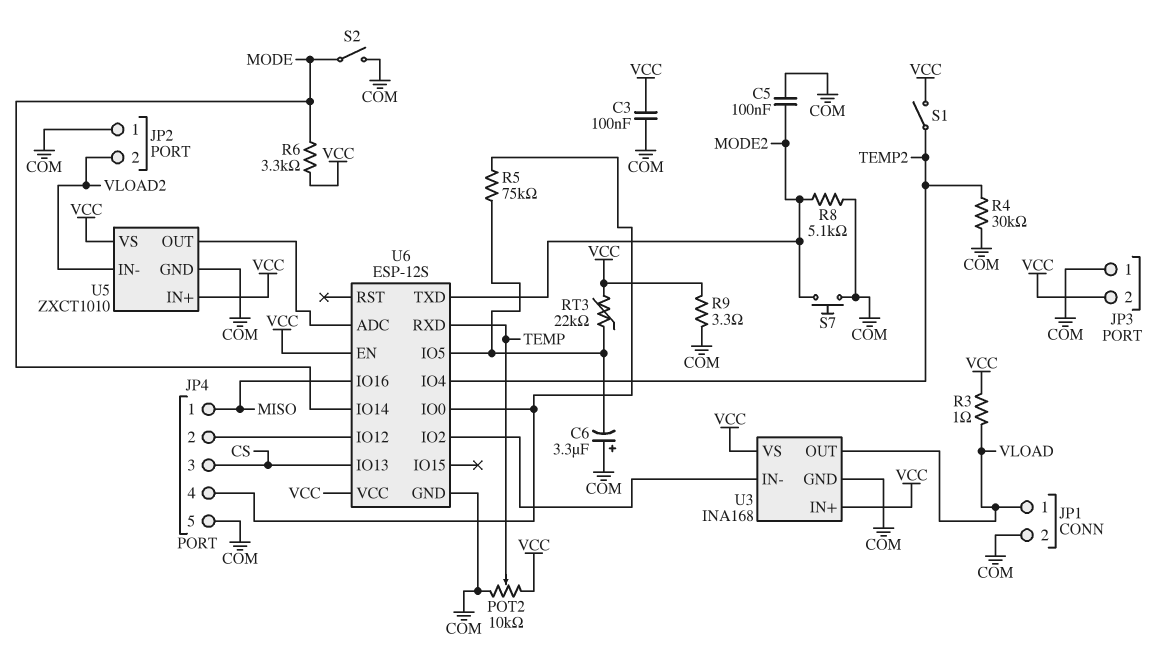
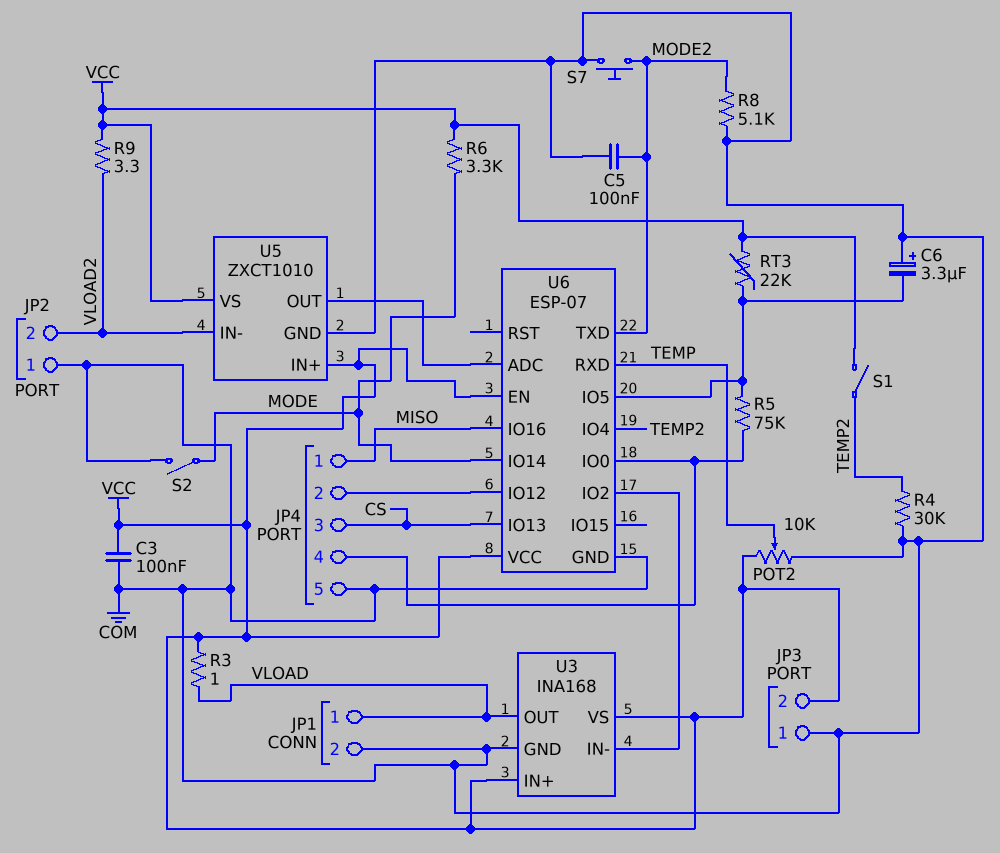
R9: 3.3 (COM, VCC) -> 3.3 (VCC, VLOAD2)
U6: ESP-12S -> ESP-07

